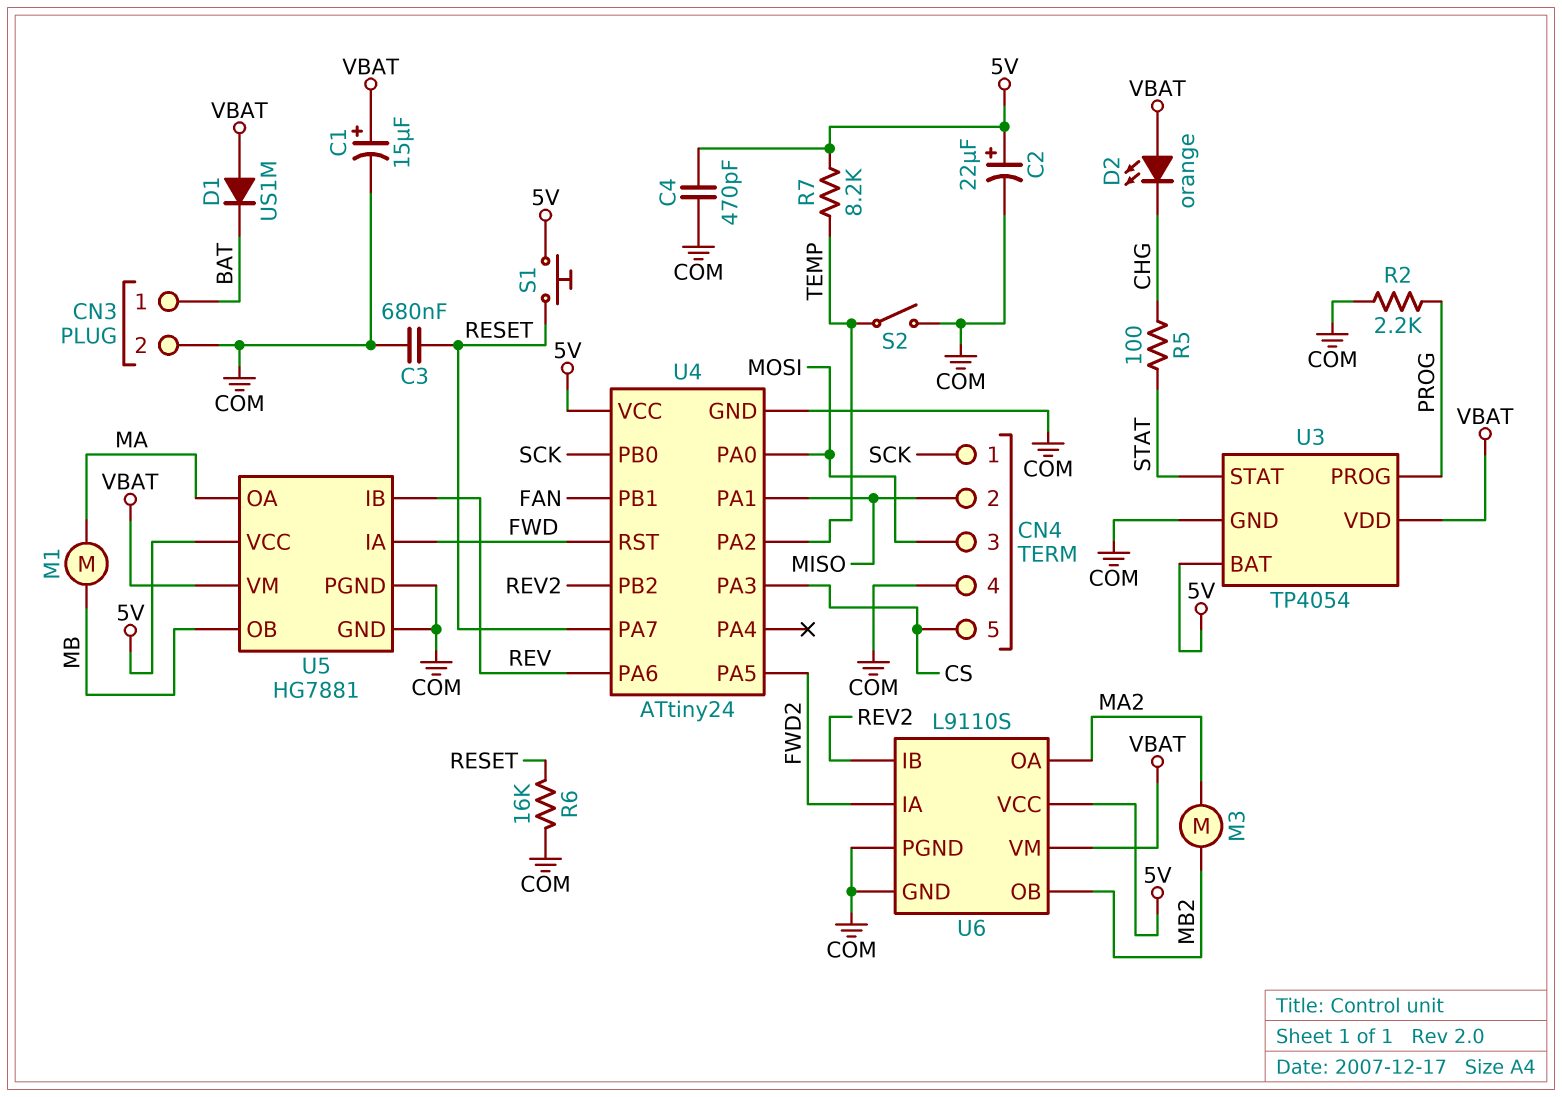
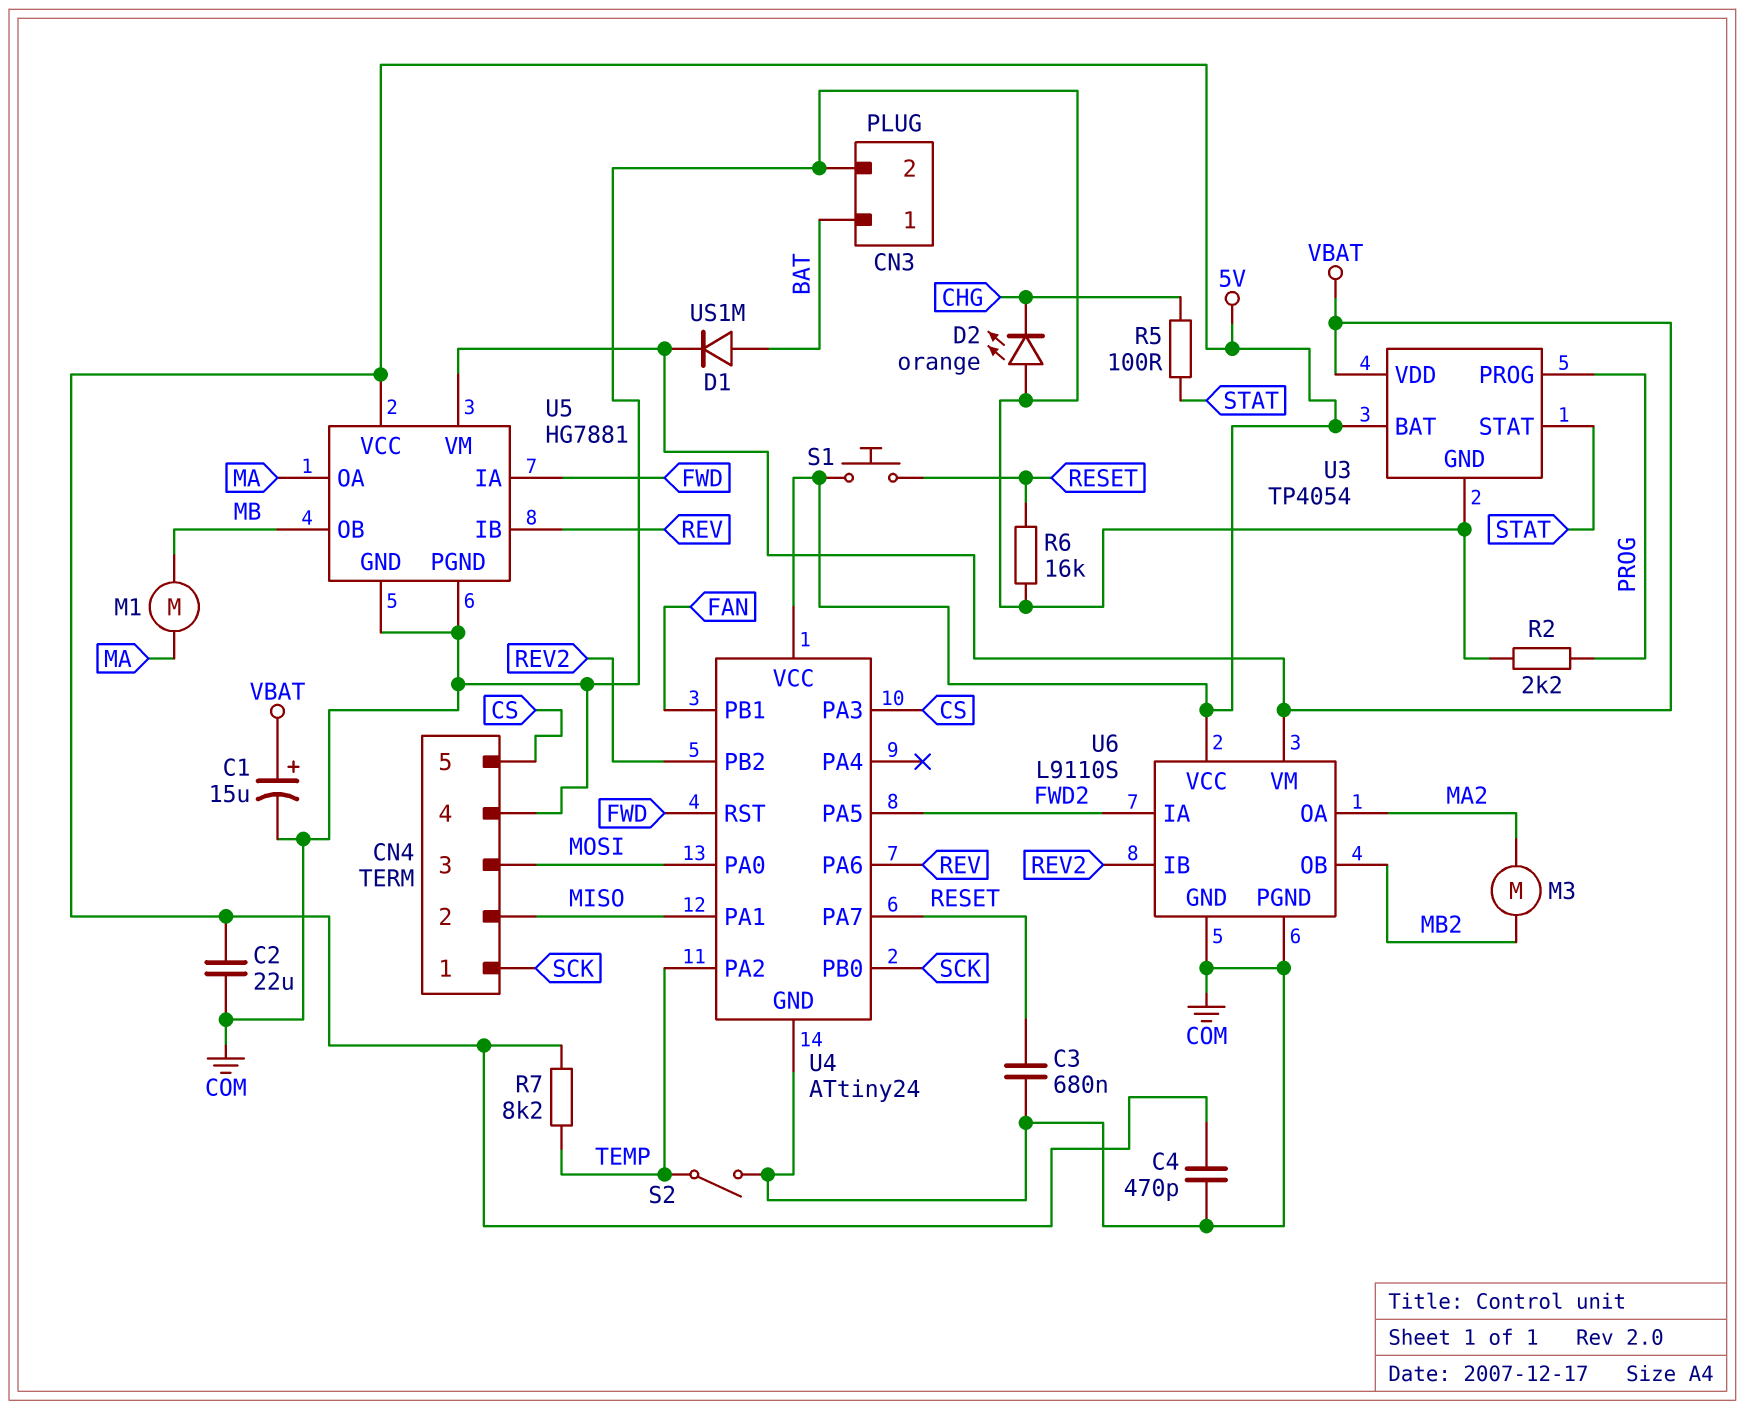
C2: 22uF (plus 5V, minus COM) -> 22uF (5V, COM)
D1: diode US1M (A VBAT, K BAT) -> diode US1M (A BAT, K VBAT)
D2: LED orange (A VBAT, K CHG) -> LED orange (A COM, K CHG)

